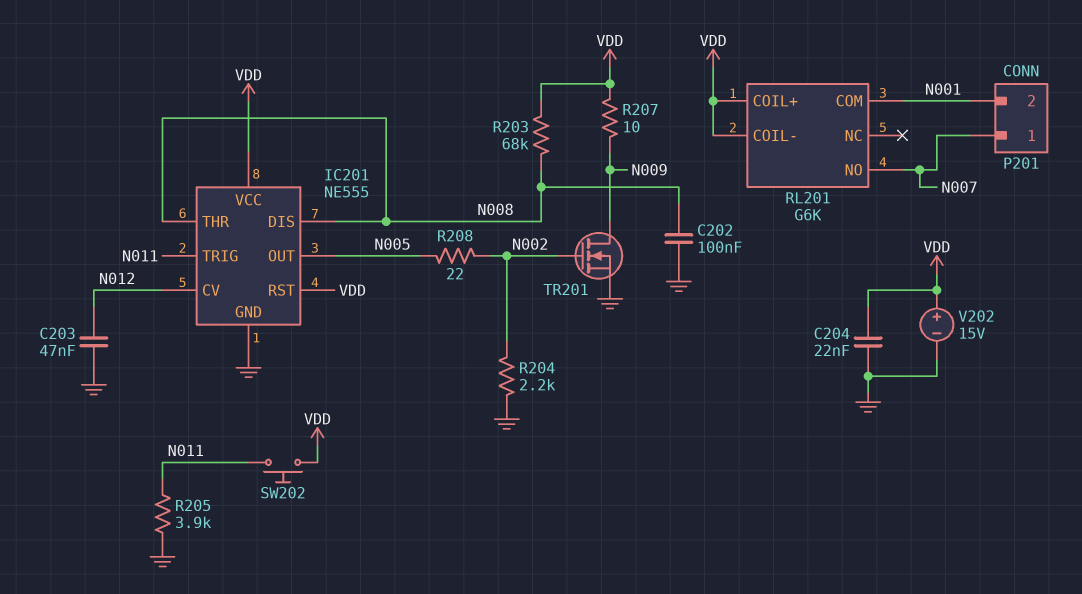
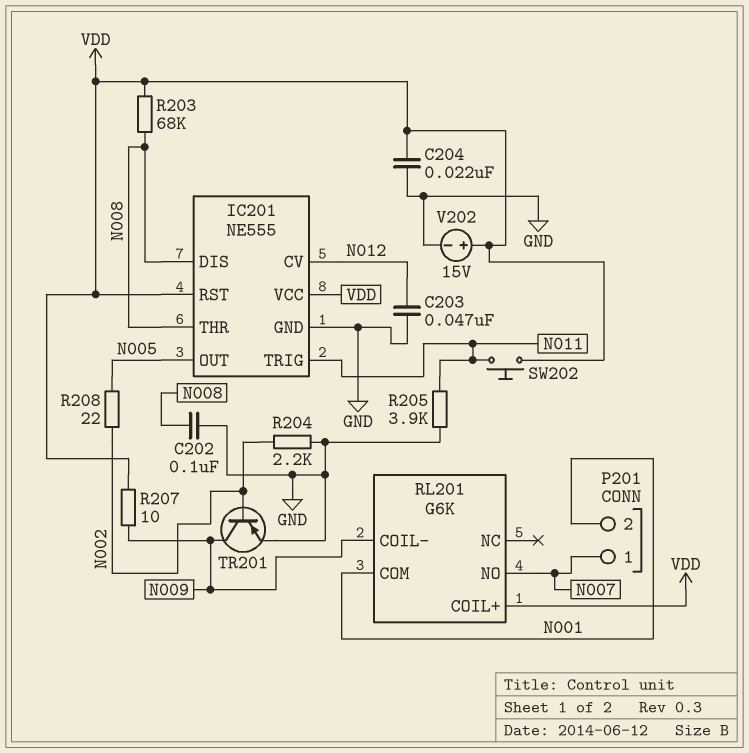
RL201 pin COIL-: VDD -> N009
TR201: NMOS (G N002, D N009, S GND) -> PNP (B N002, C N009, E GND)

